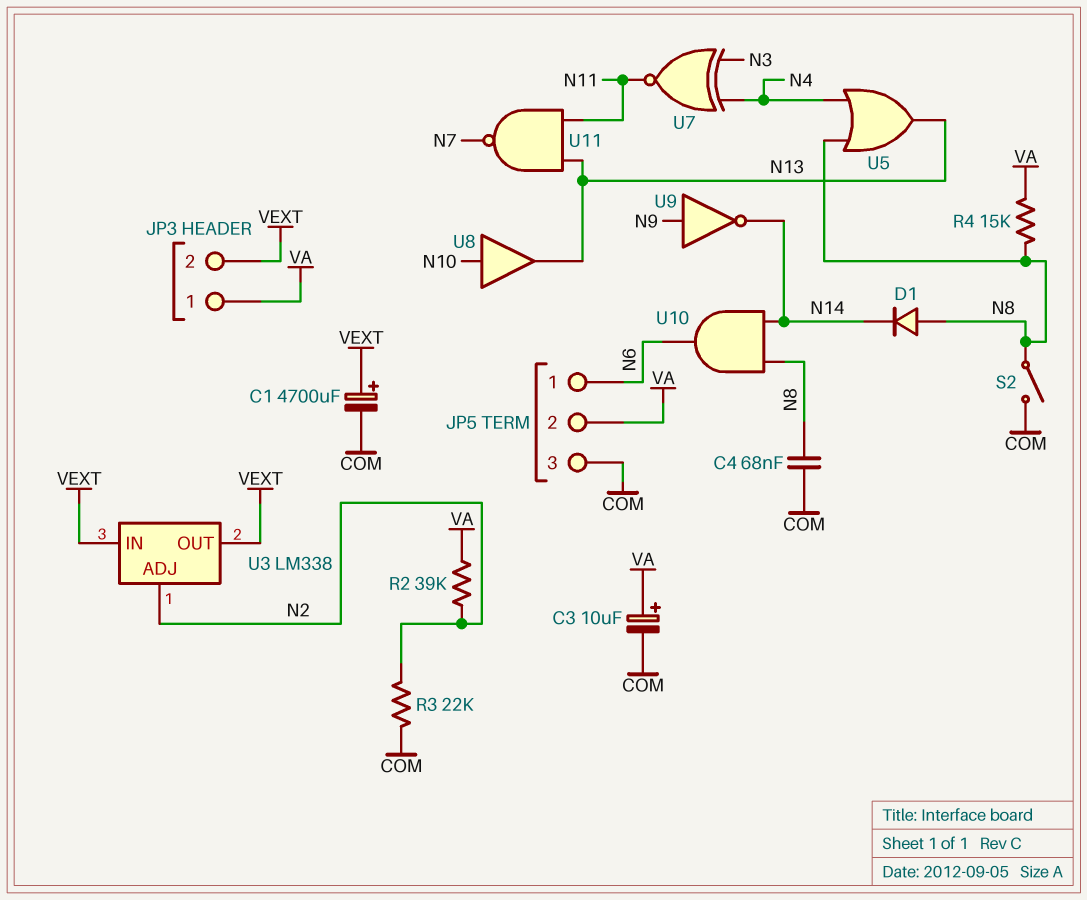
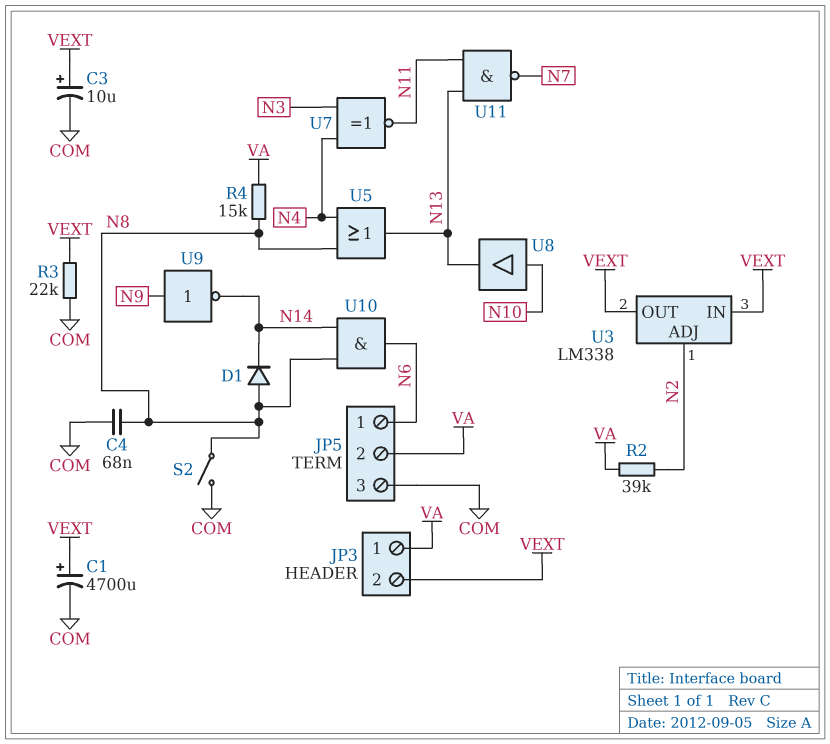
C3: 10uF (plus VA, minus COM) -> 10uF (plus VEXT, minus COM)
R3: 22k (COM, N2) -> 22k (COM, VEXT)

